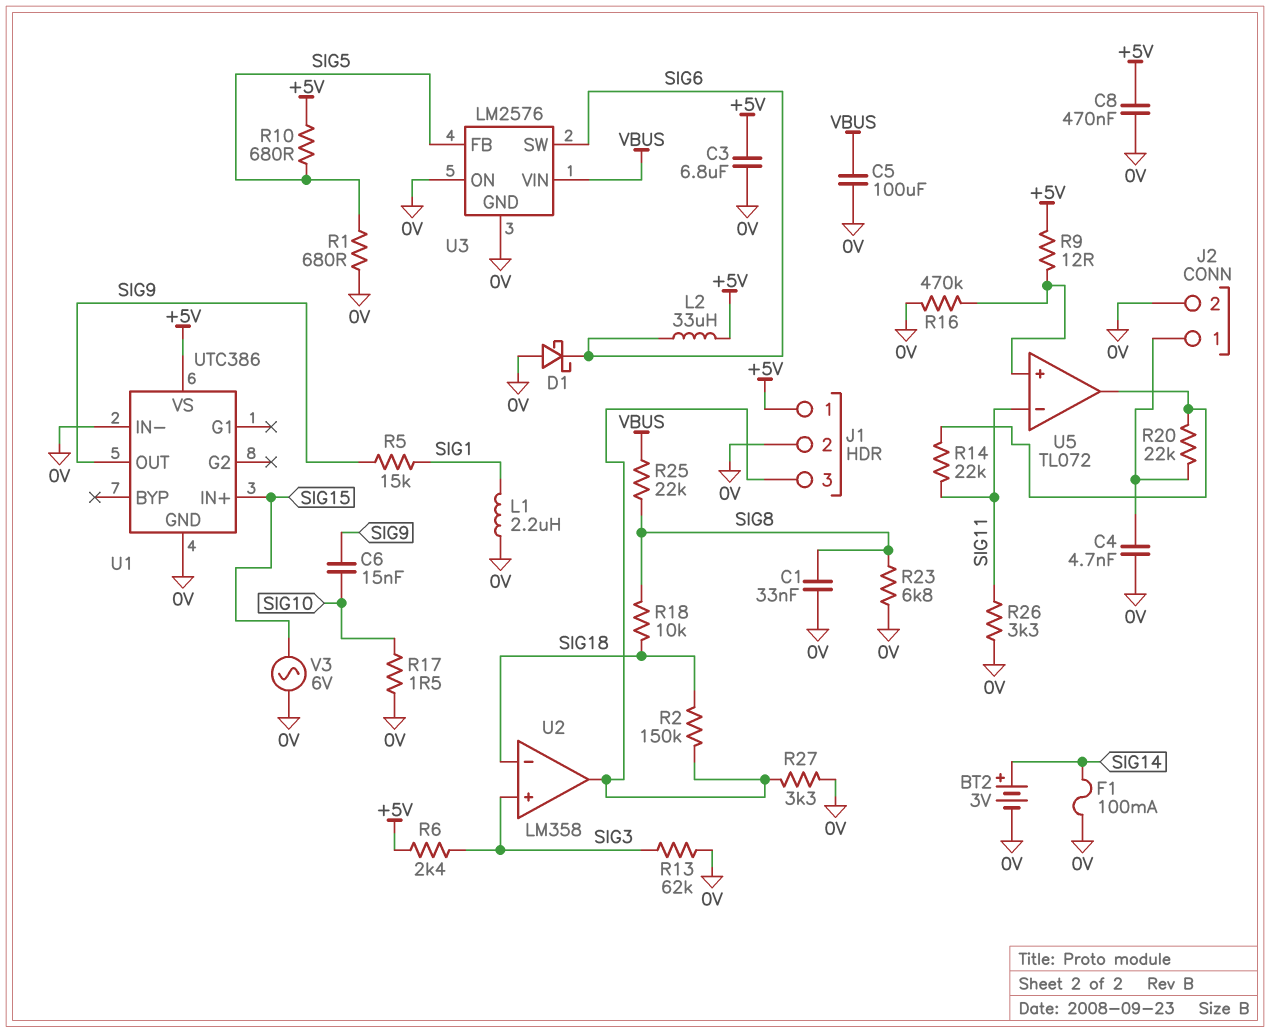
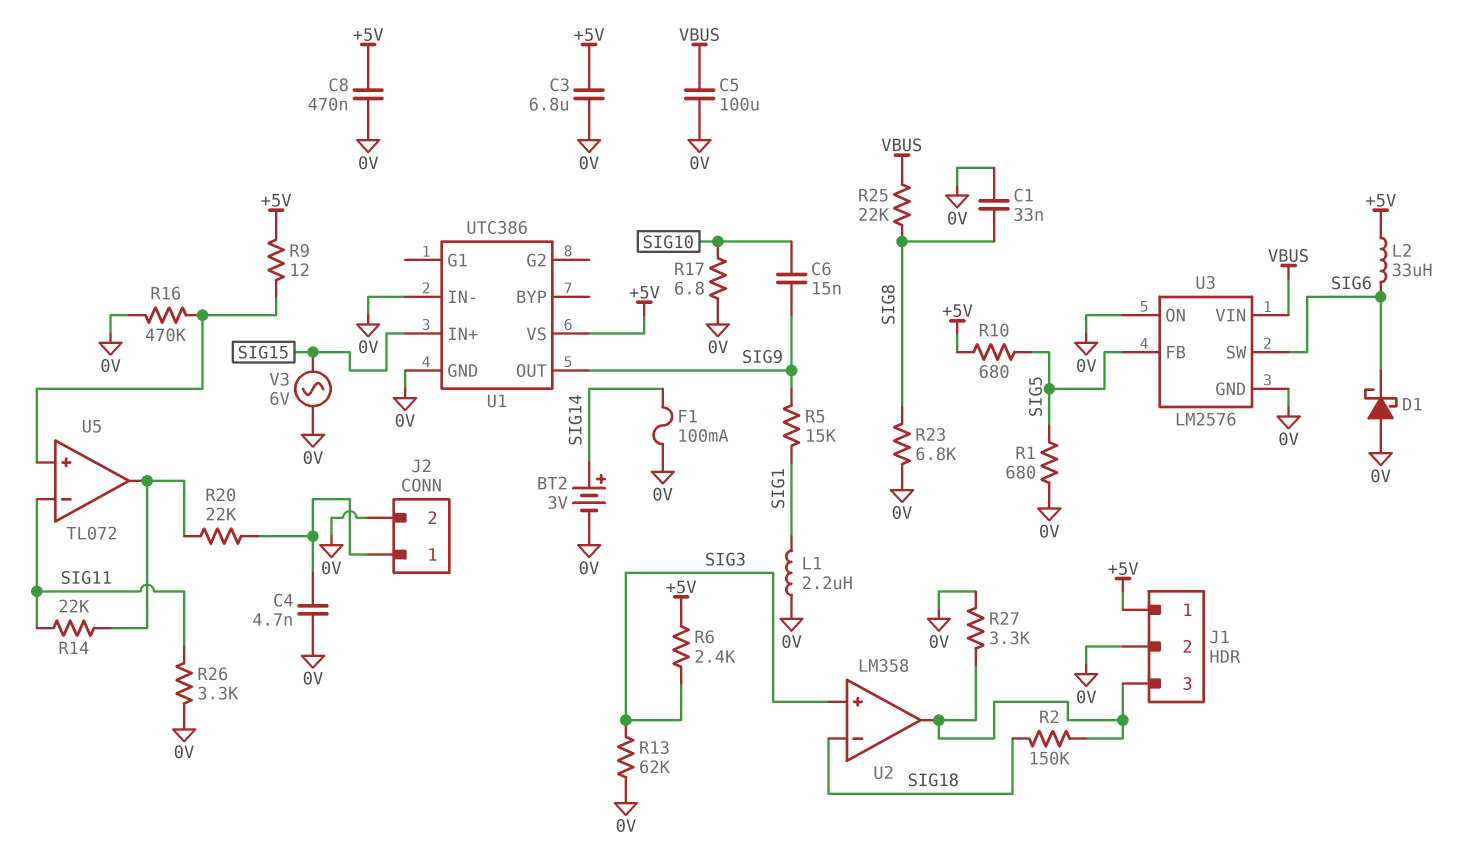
R17: 1.5 (0V, SIG10) -> 6.8 (0V, SIG10)
R18: 10k (SIG8, SIG18) -> none

